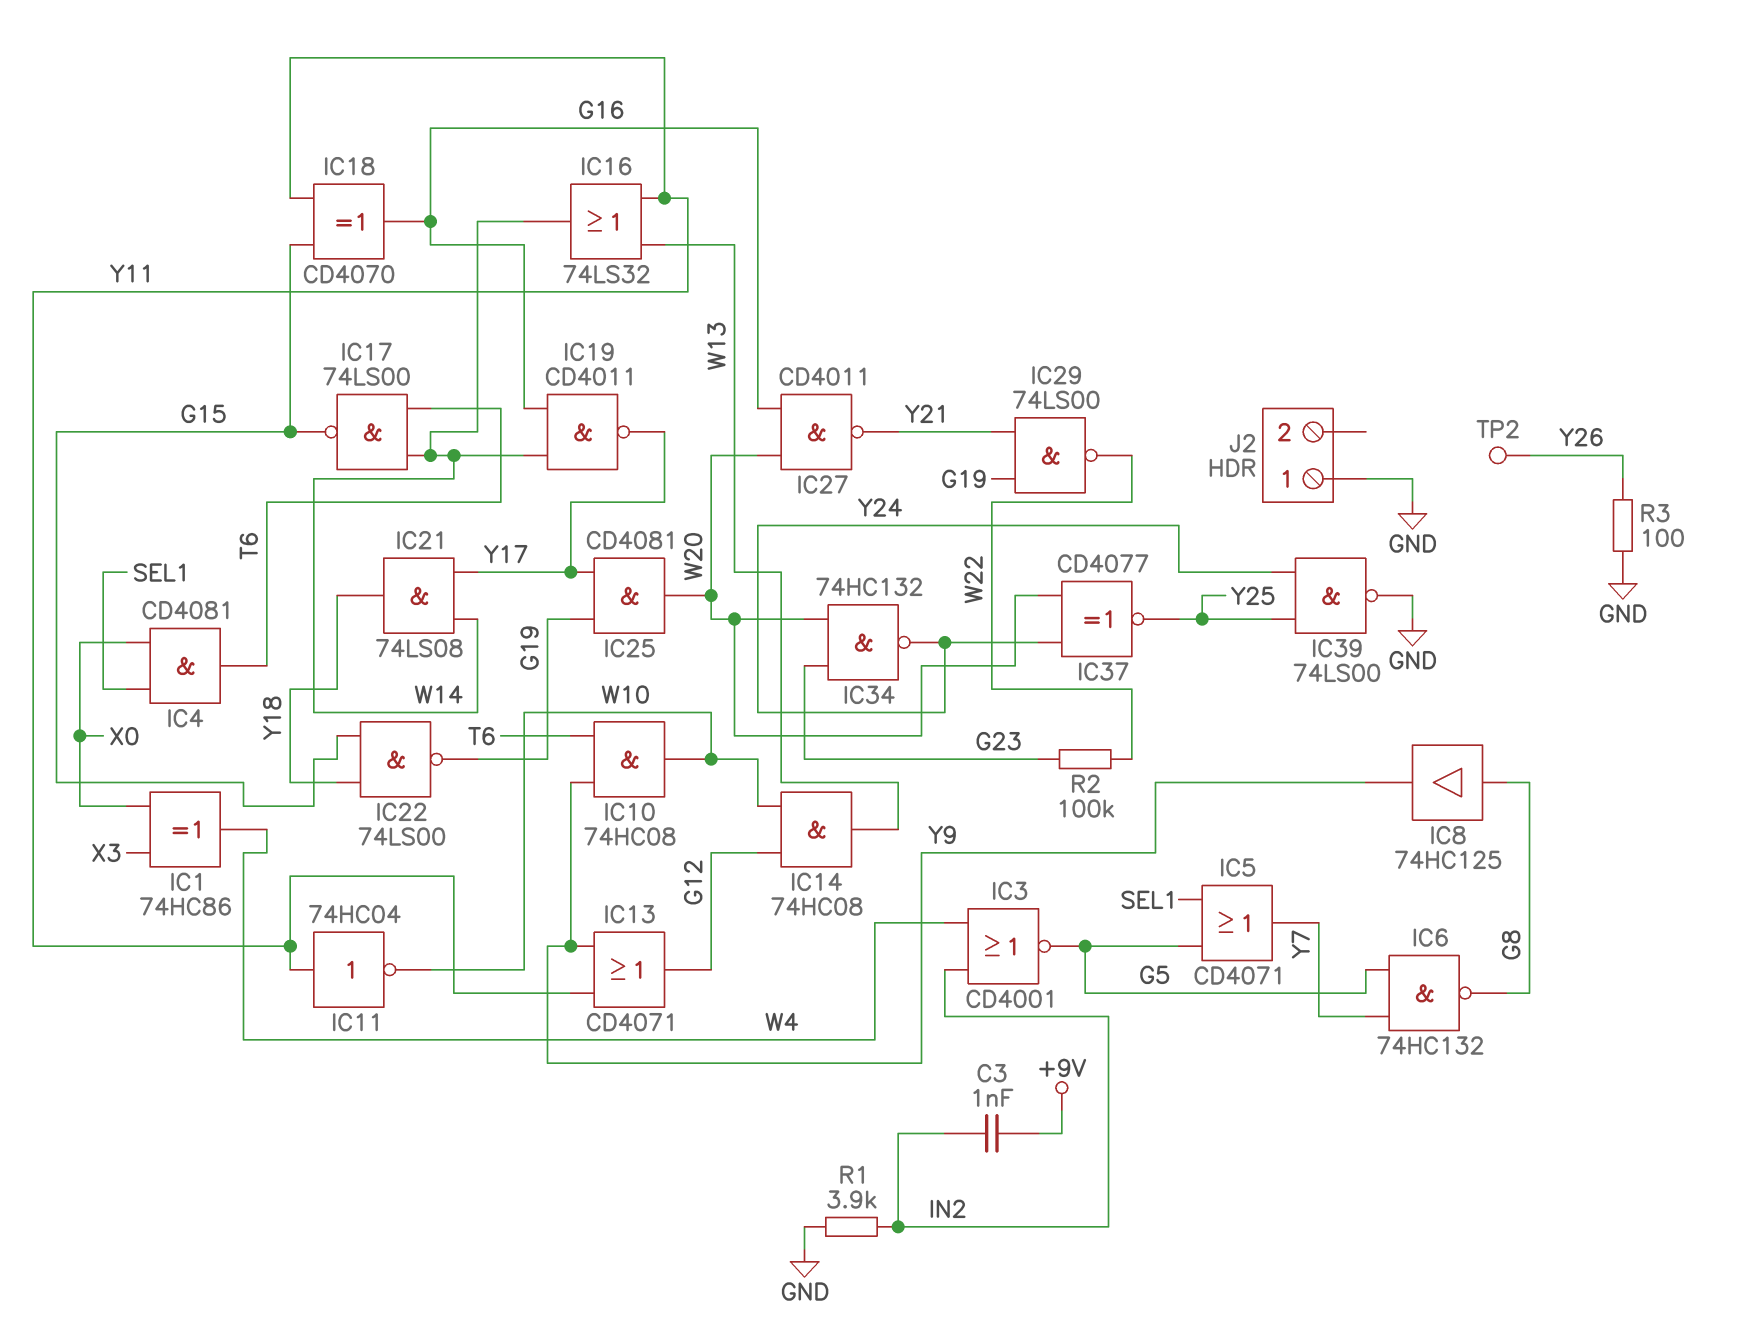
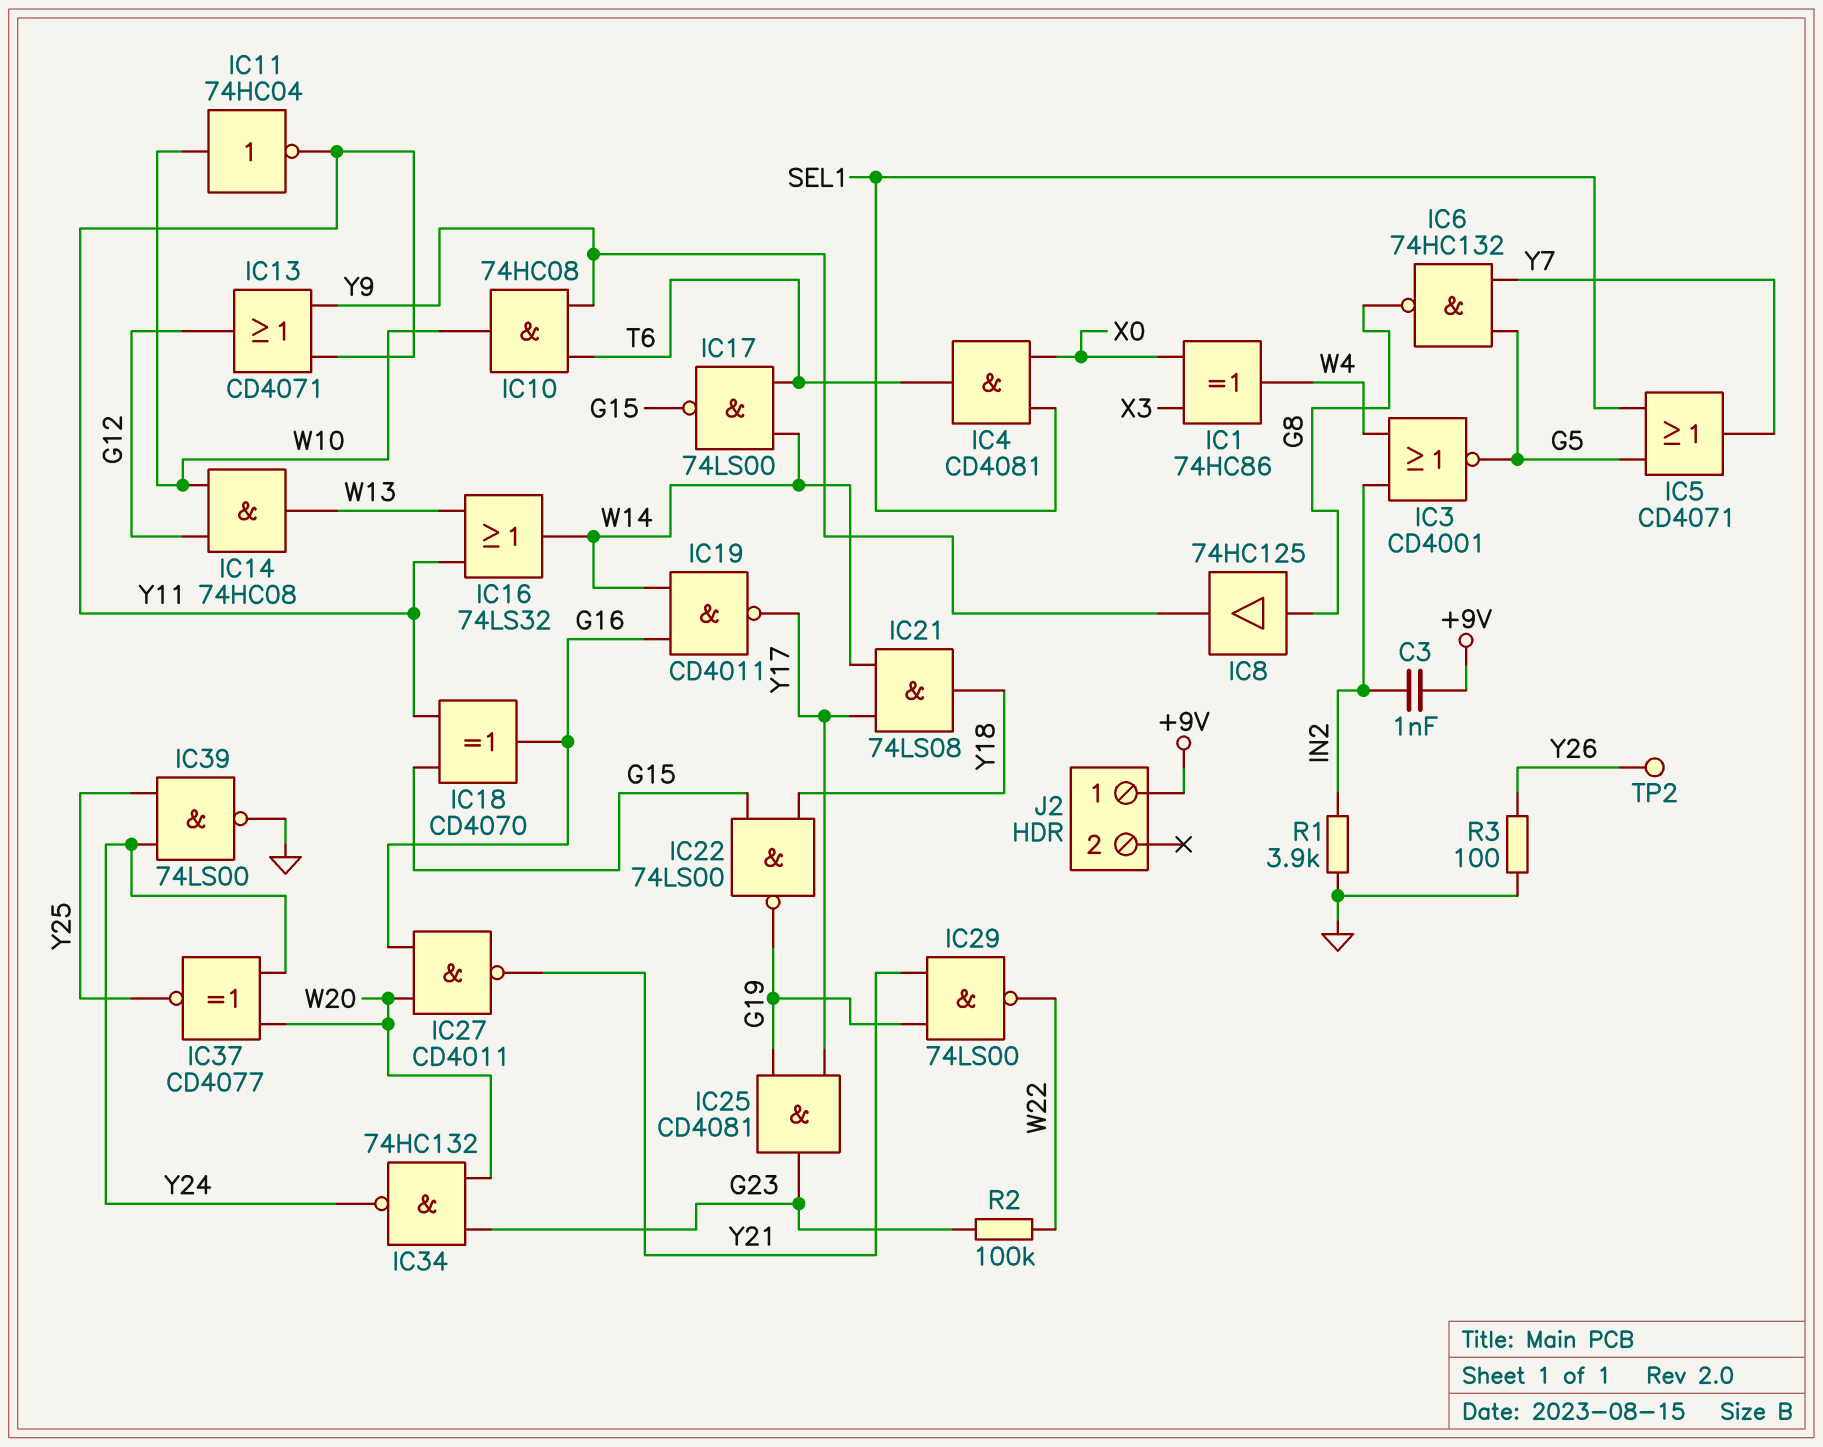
IC11: NOT 74HC04 (in Y11, out W10) -> NOT 74HC04 (in W10, out Y11)
IC25: AND CD4081 (in G19, in Y17, out W20) -> AND CD4081 (in G19, in Y17, out G23)
J2 pin 1: GND -> +9V

